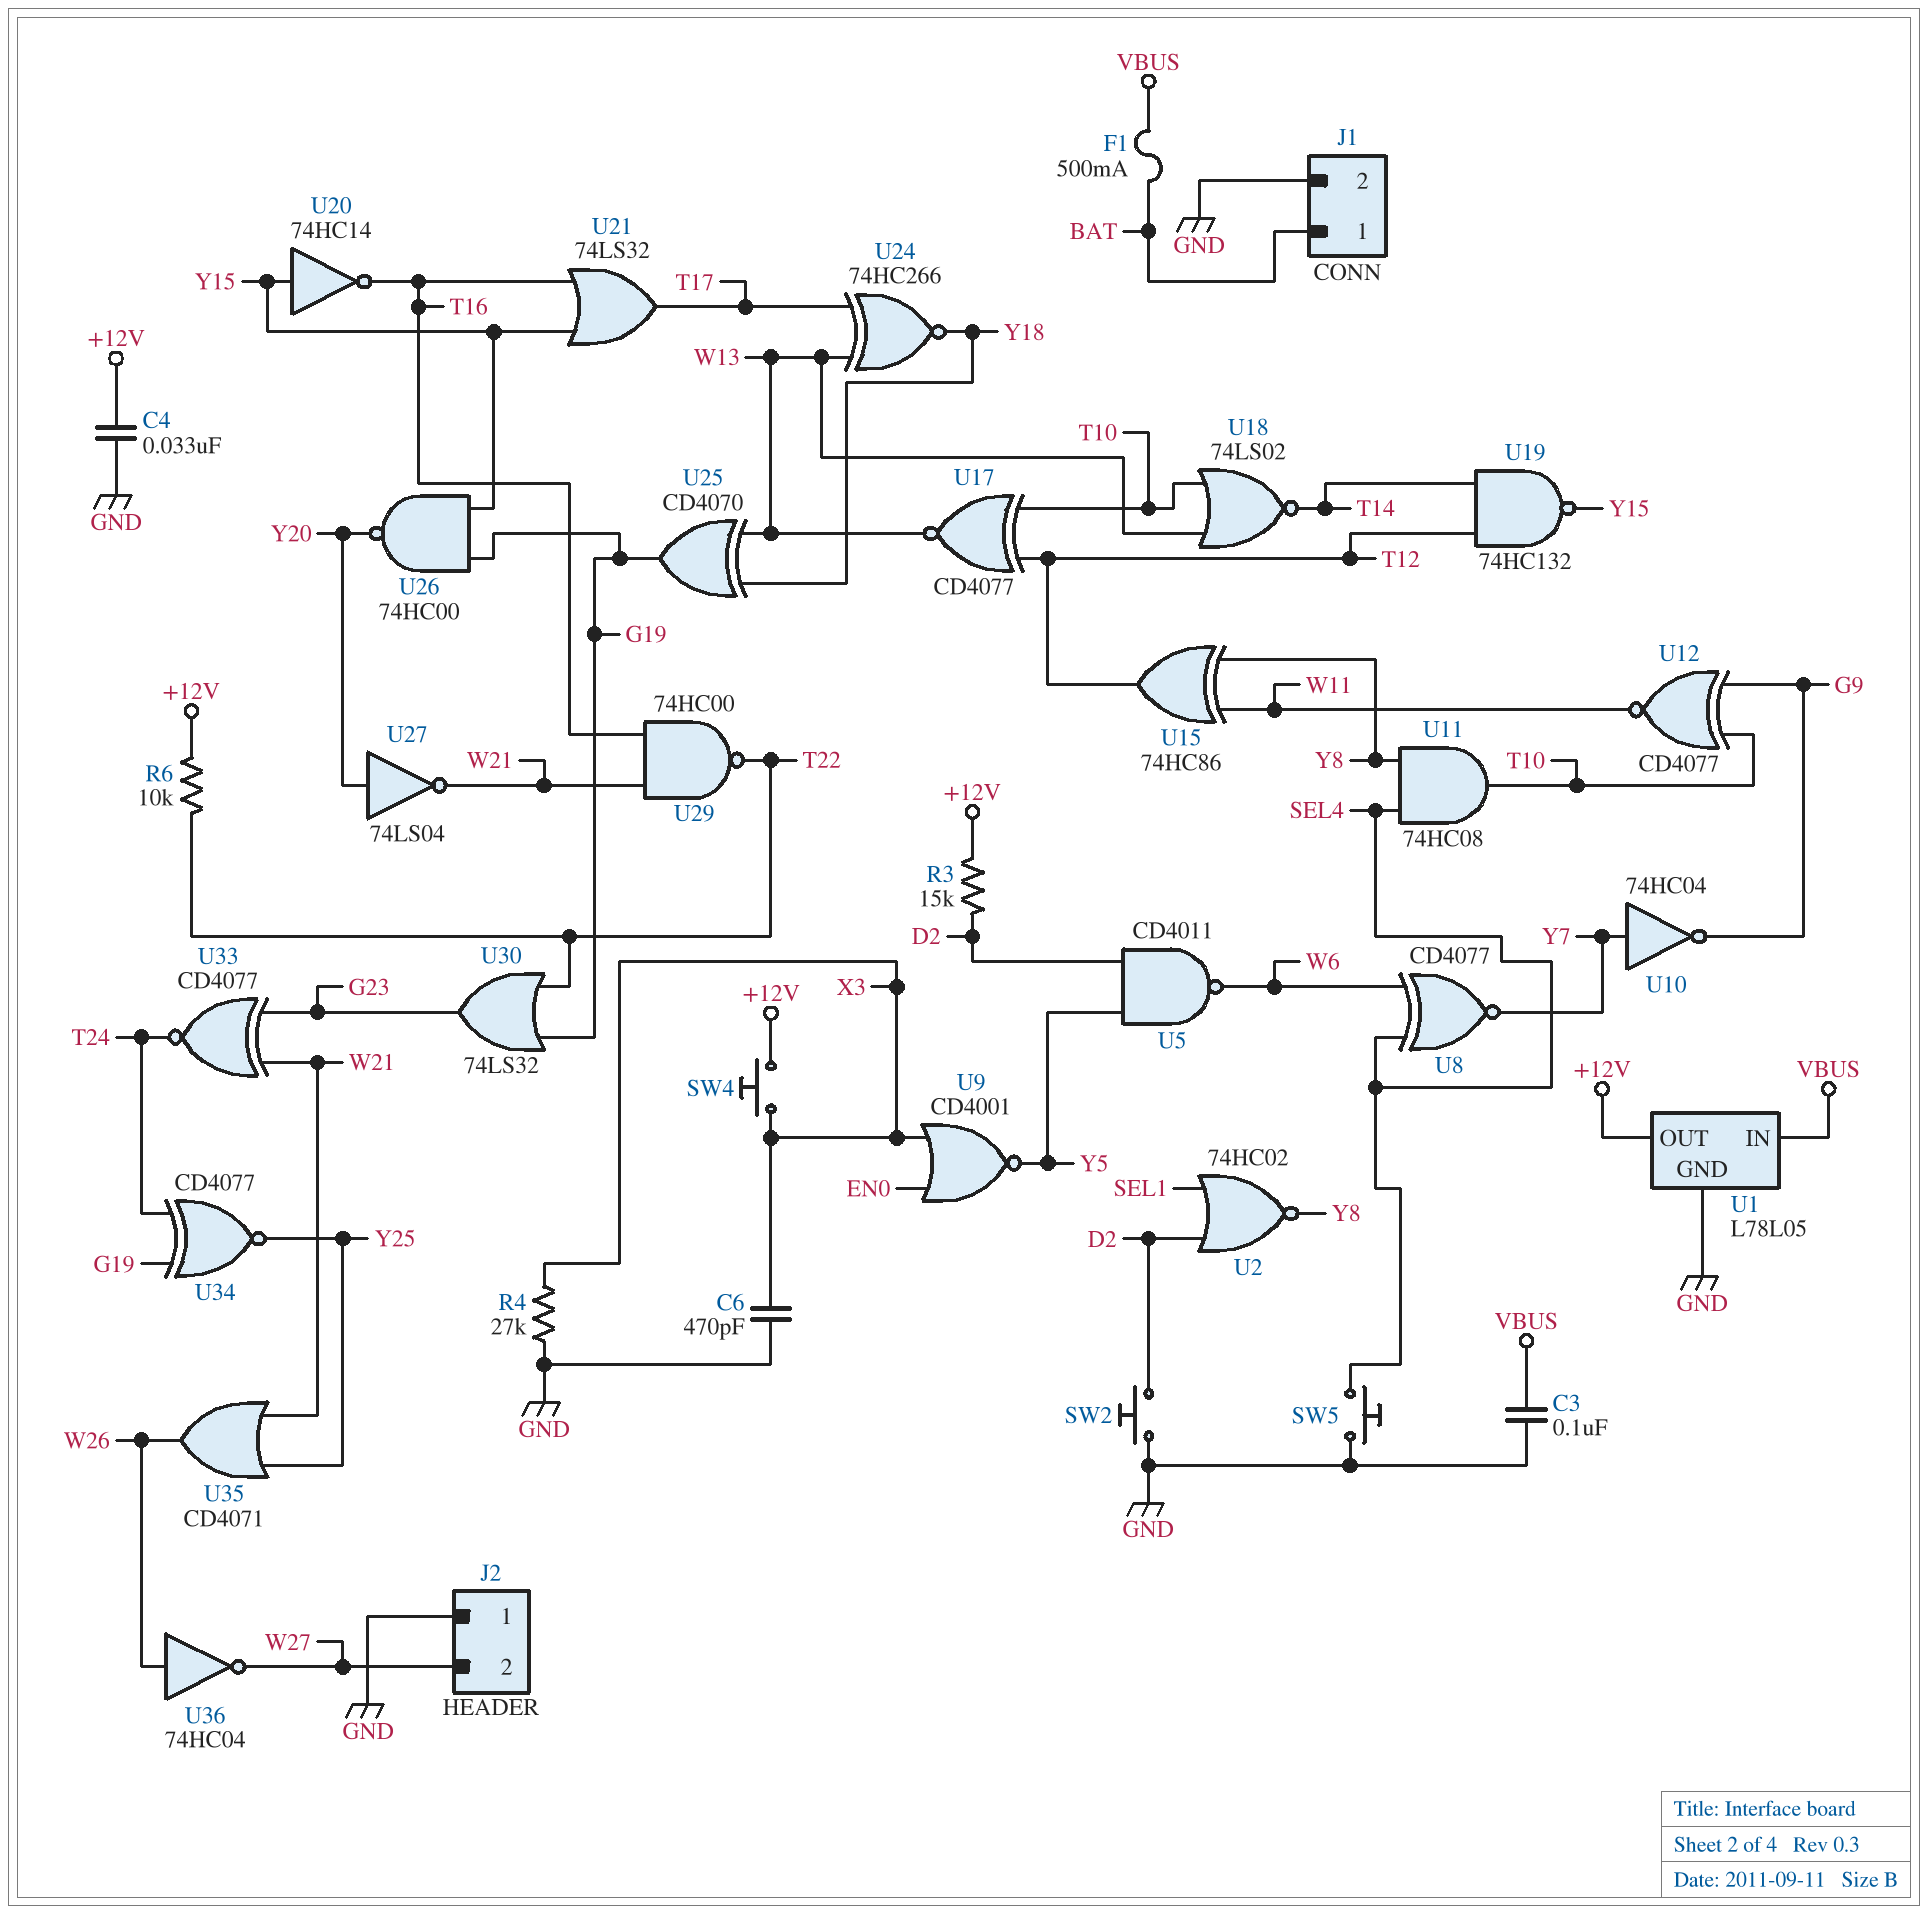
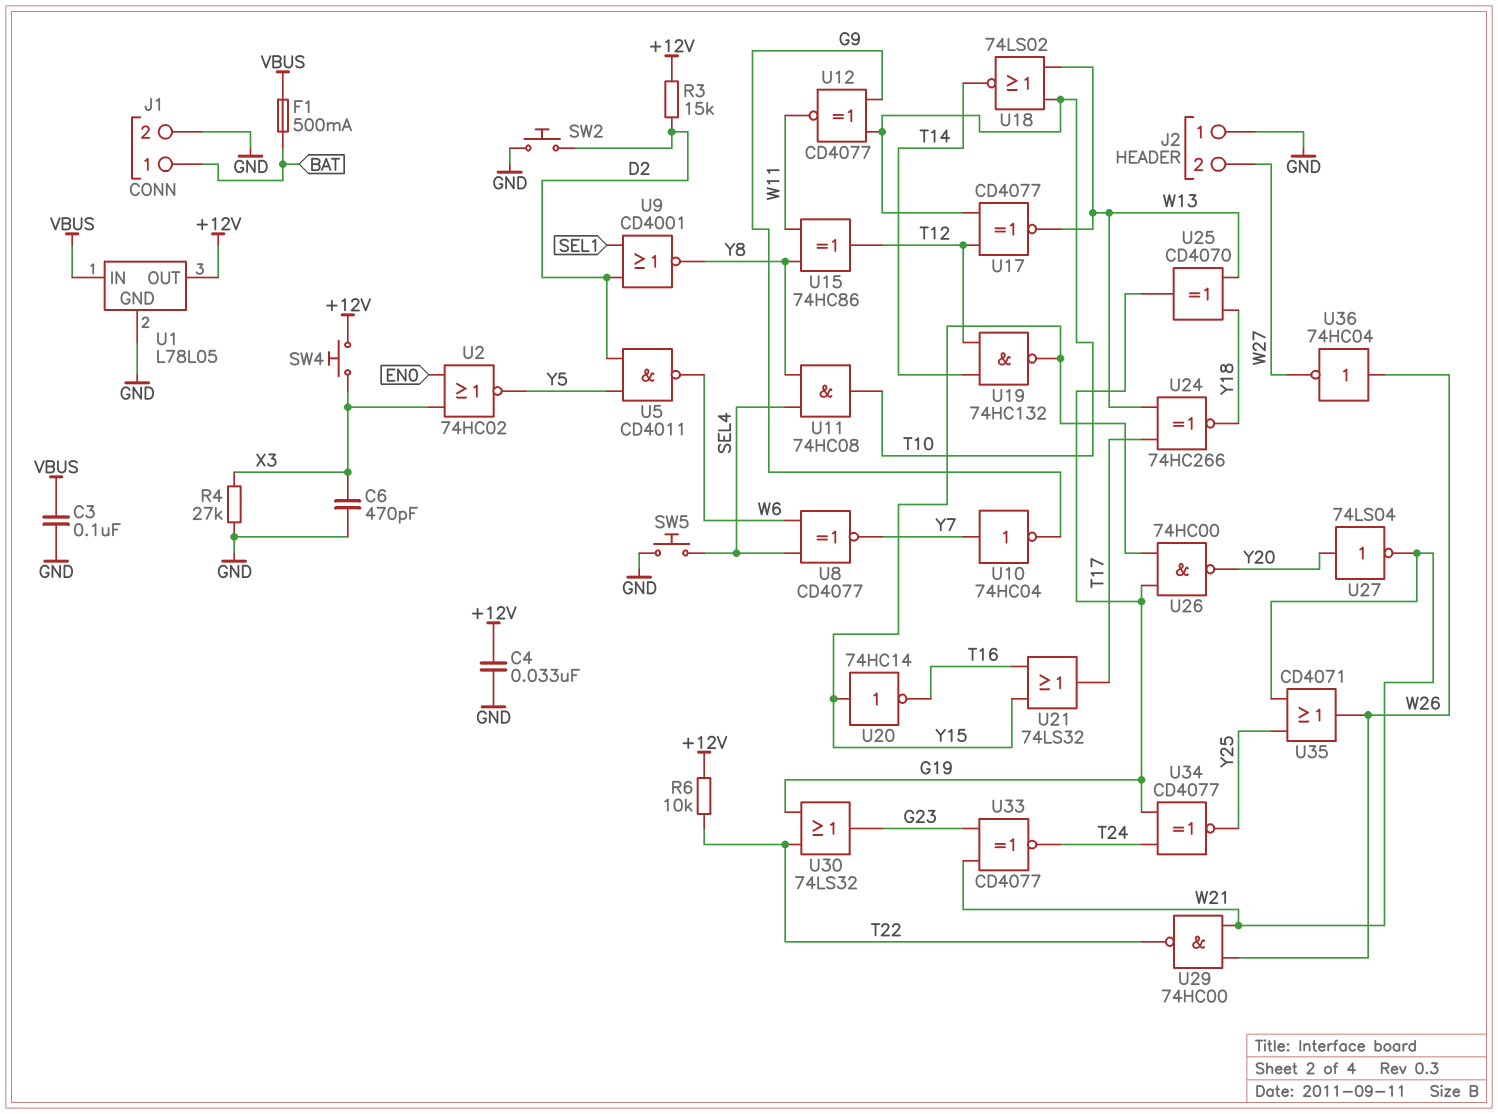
U2: NOR 74HC02 (in D2, in SEL1, out Y8) -> NOR 74HC02 (in EN0, in X3, out Y5)
U9: NOR CD4001 (in EN0, in X3, out Y5) -> NOR CD4001 (in D2, in SEL1, out Y8)
U29: NAND 74HC00 (in T16, in W21, out T22) -> NAND 74HC00 (in W21, in W26, out T22)

